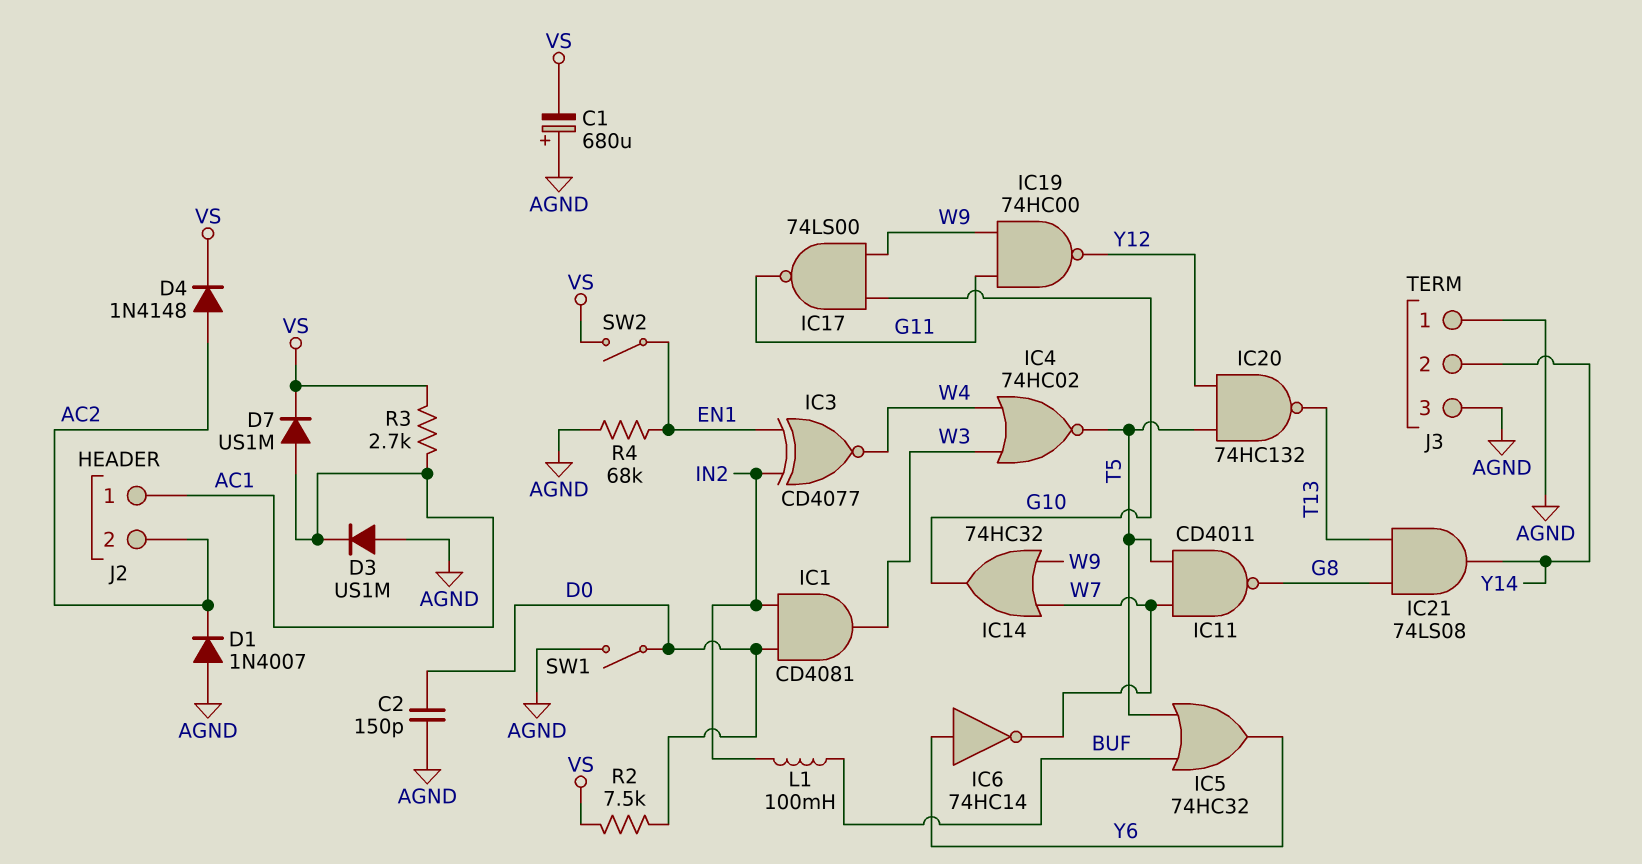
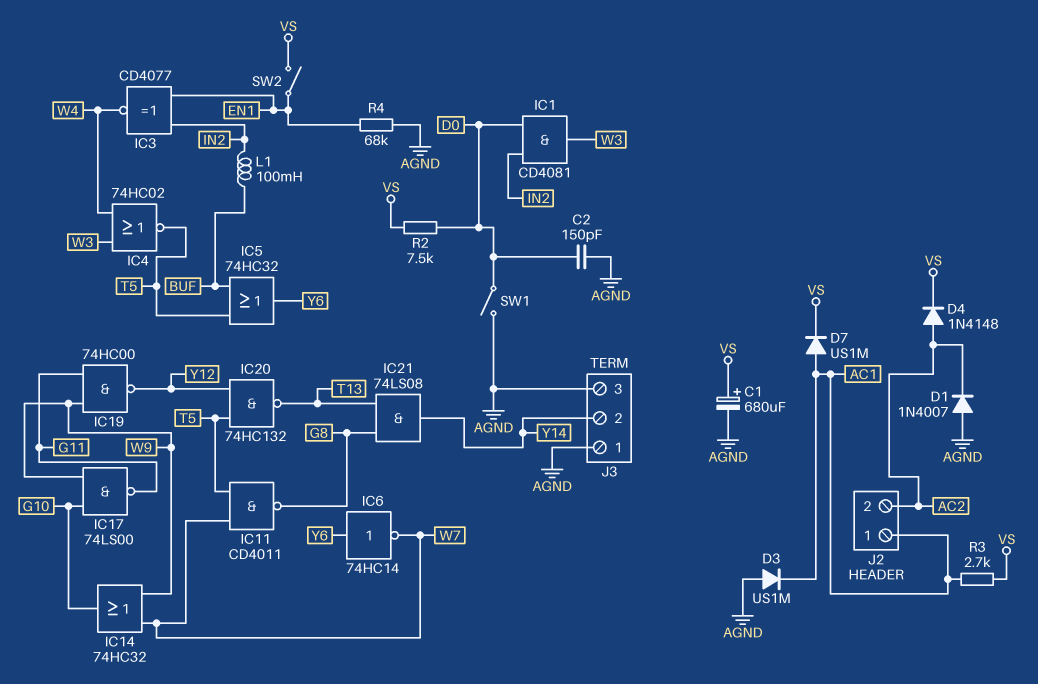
C1: 680uF (plus AGND, minus VS) -> 680uF (plus VS, minus AGND)

